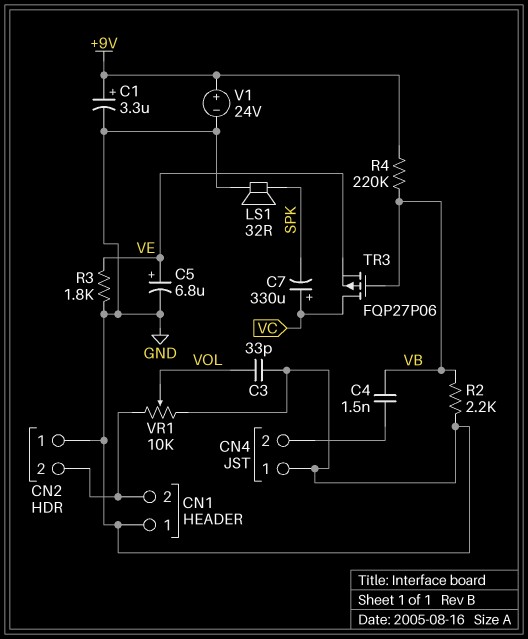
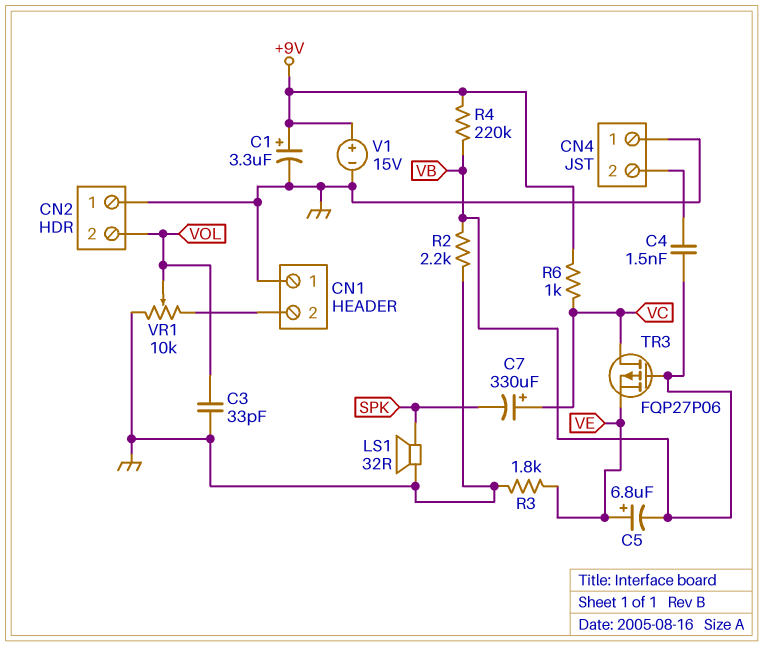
C5: 6.8uF (plus VE, minus GND) -> 6.8uF (plus VE, minus VB)
CN2 pin 2: CN1/2 -> VOL
R6: none -> 1k (+9V, VC)
V1: 24V (plus +9V, minus GND) -> 15V (plus +9V, minus GND)

